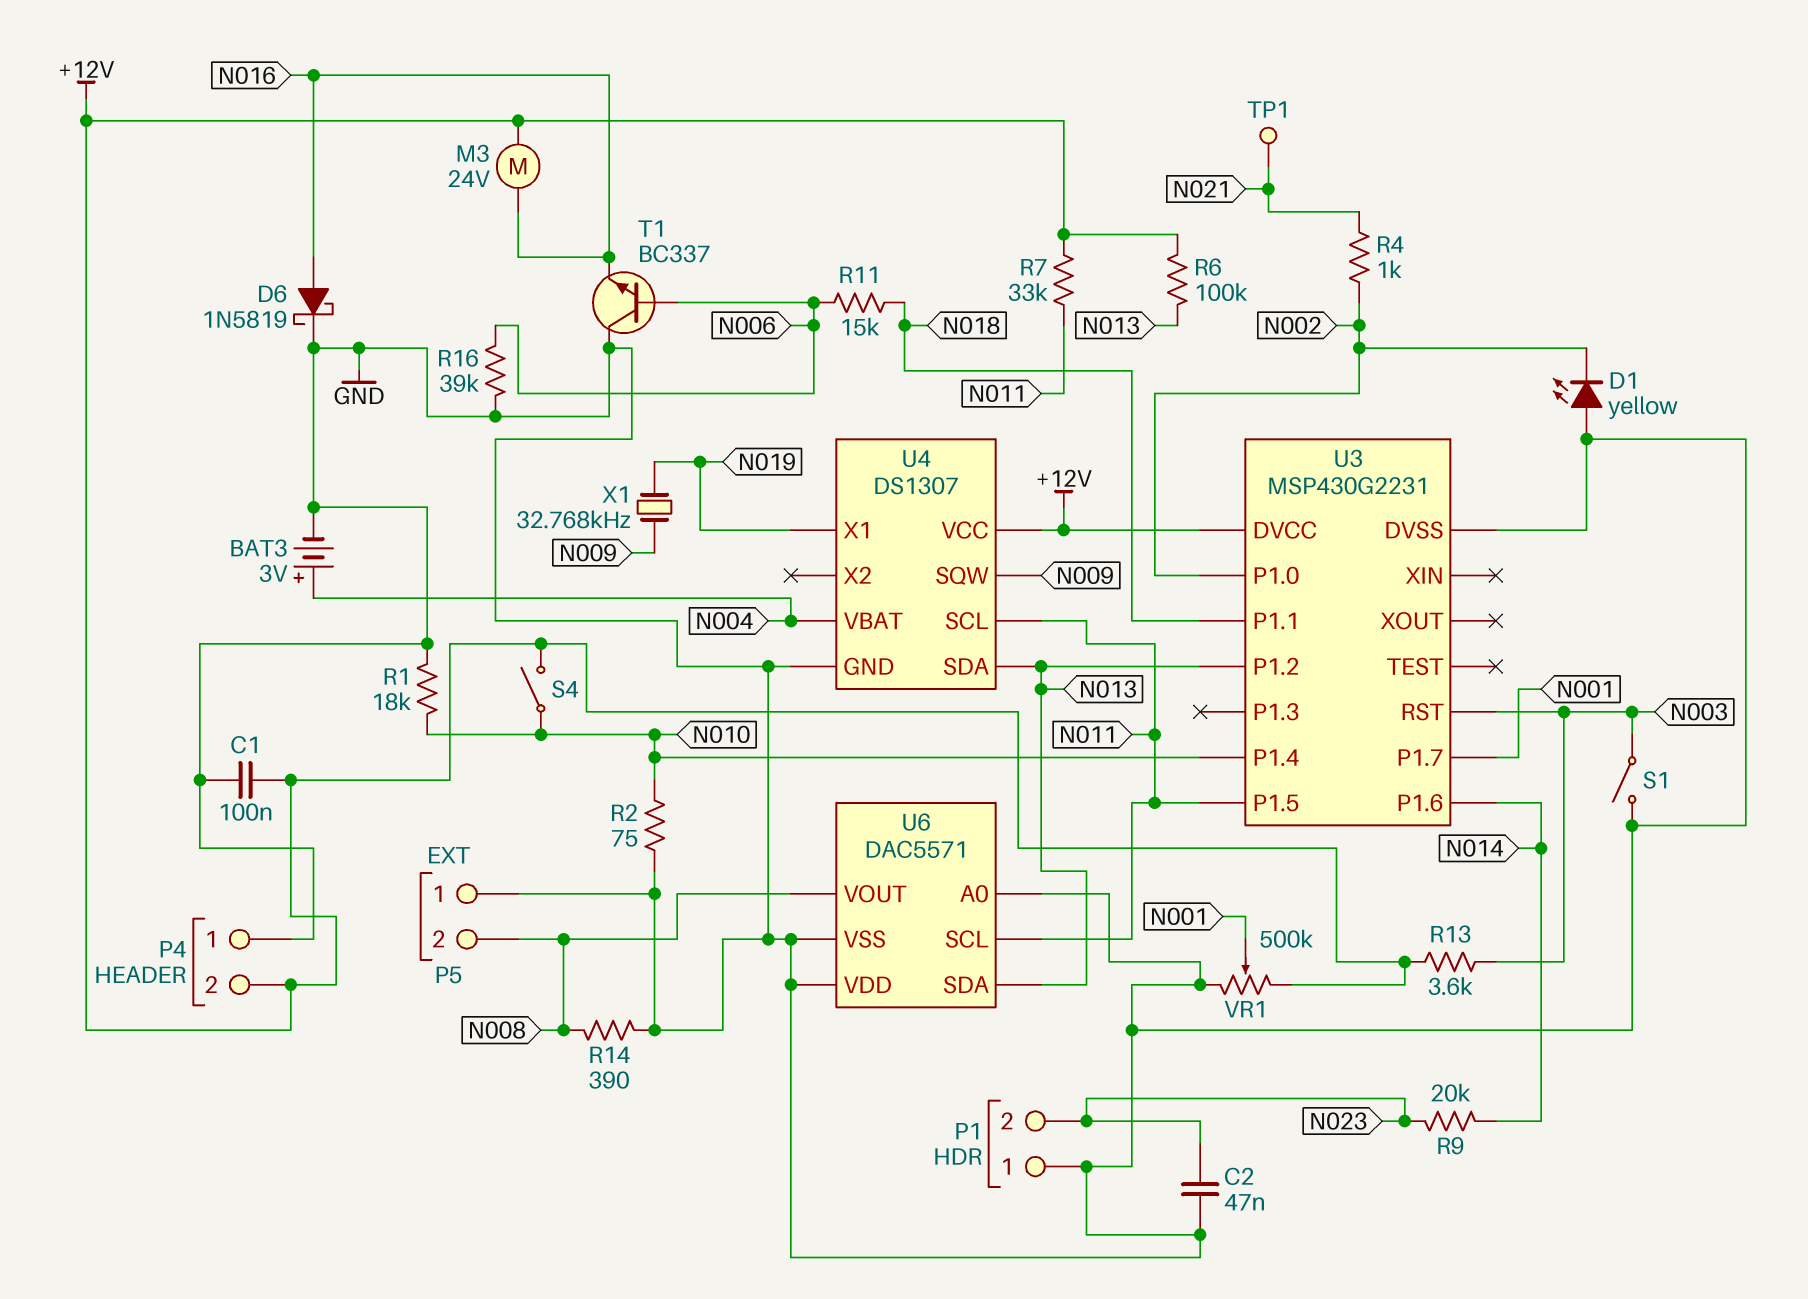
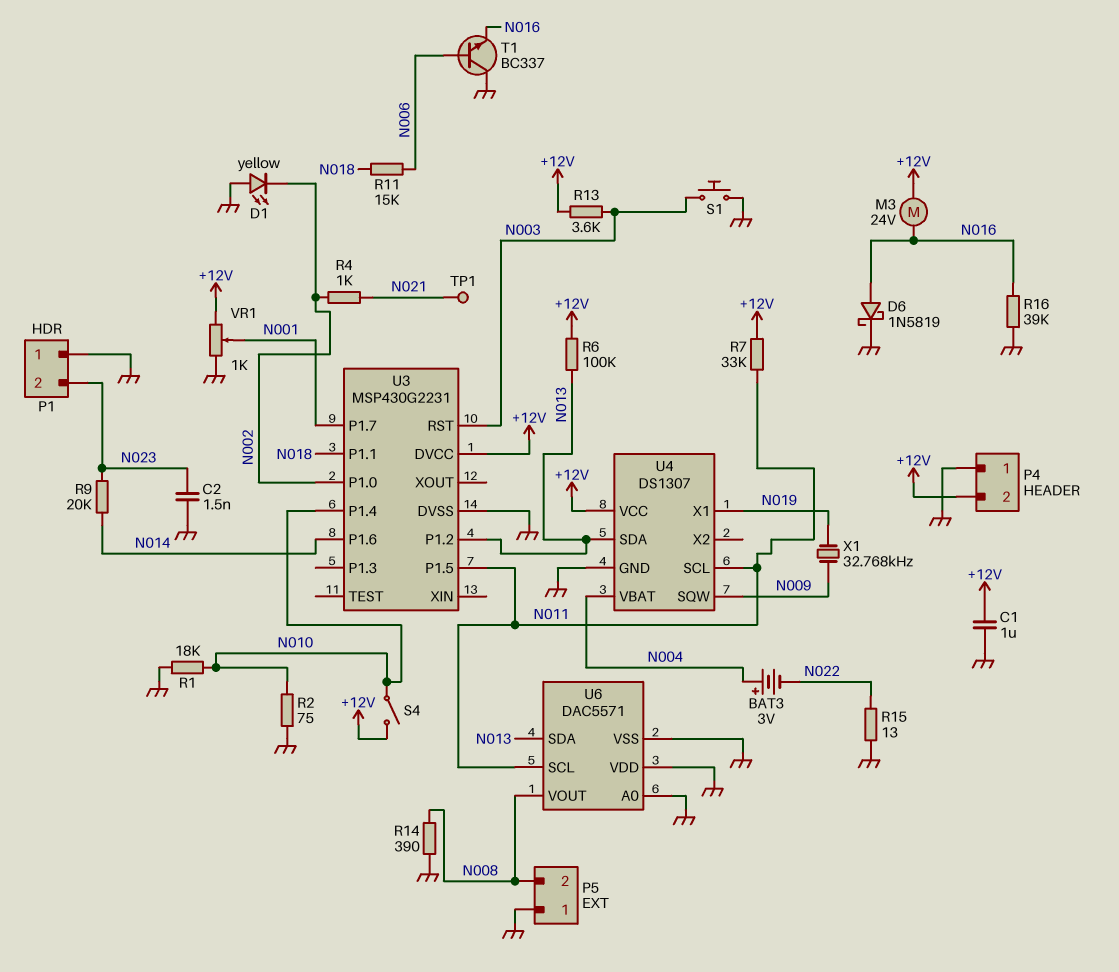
BAT3: 3V (plus N004, minus GND) -> 3V (plus N004, minus N022)
C1: 100nF (+12V, GND) -> 1uF (+12V, GND)
C2: 47nF (GND, N023) -> 1.5nF (GND, N023)
R15: none -> 13 (GND, N022)
R16: 39k (GND, N006) -> 39k (GND, N016)
S1: switch (GND, N003) -> button (GND, N003)
VR1: 500k (+12V, GND, wiper N001) -> 1k (+12V, GND, wiper N001)

